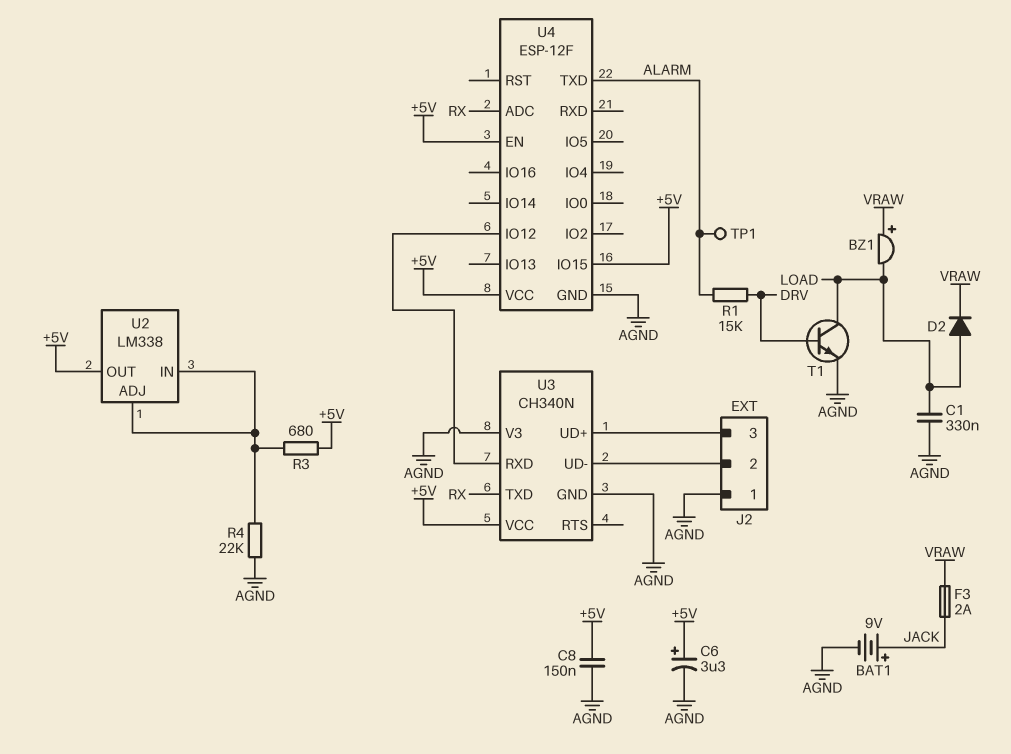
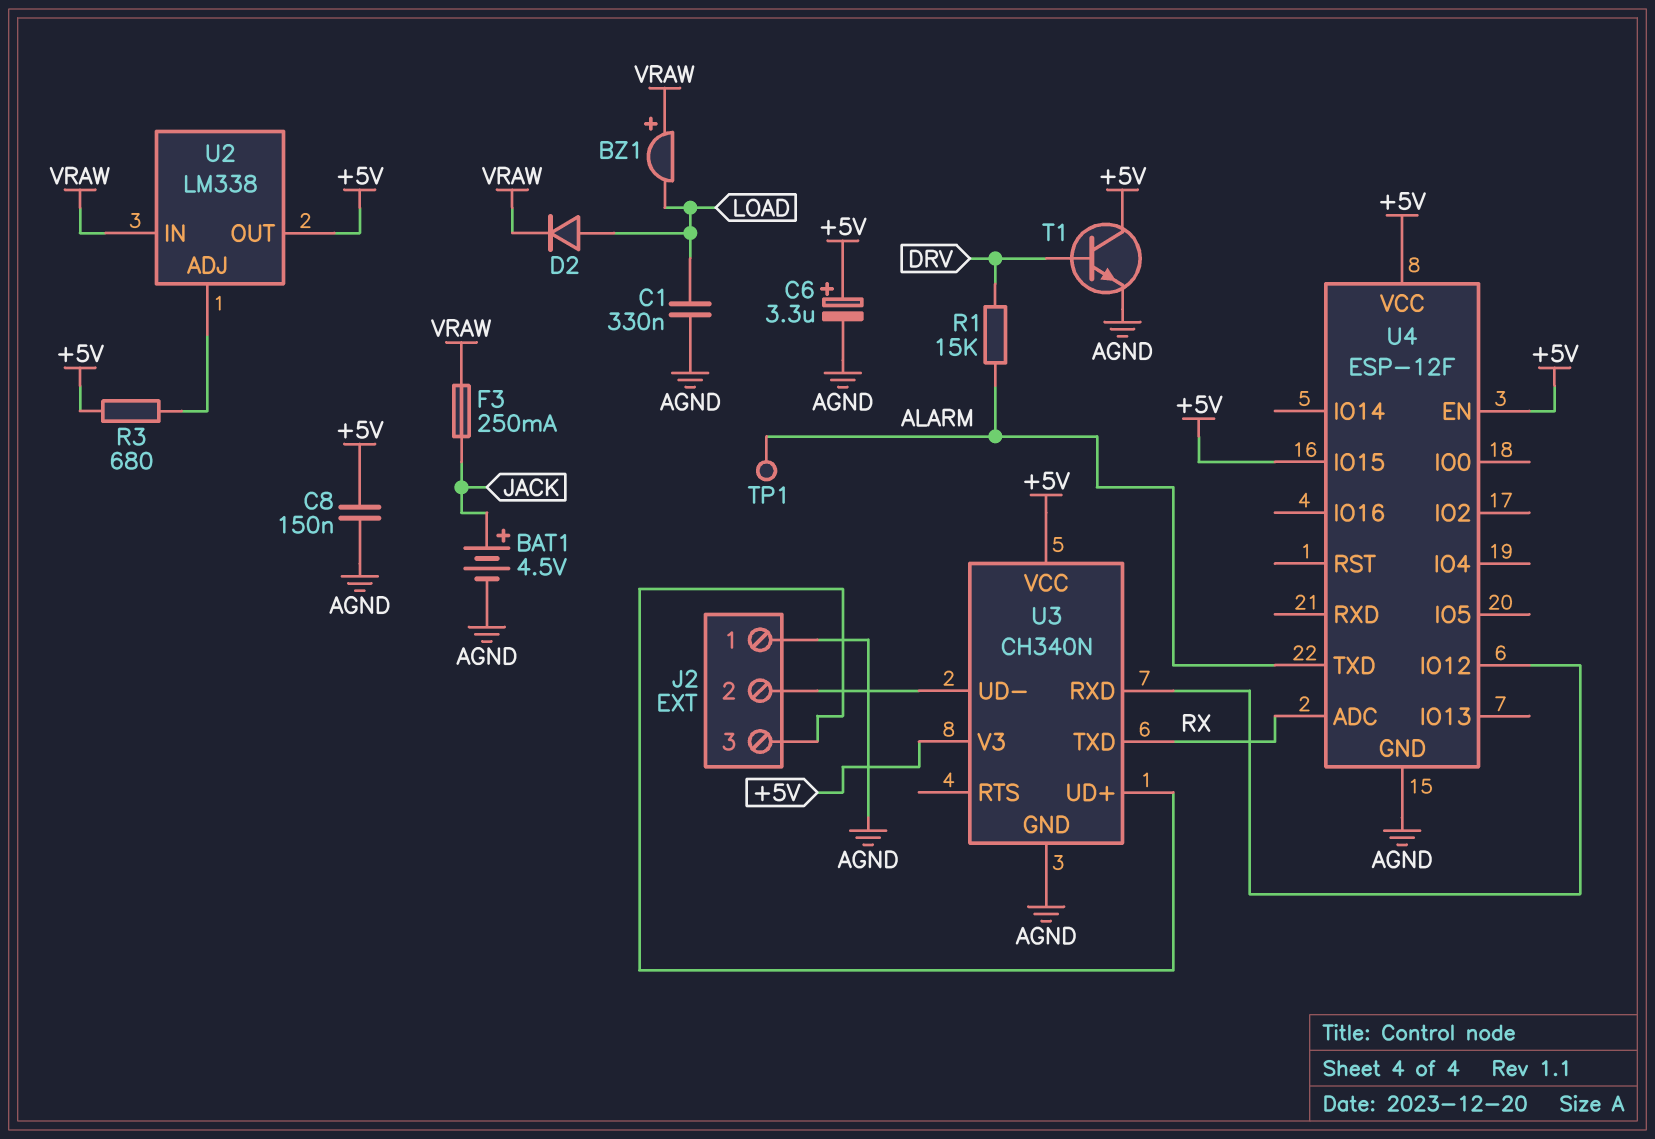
BAT1: 9V (plus JACK, minus AGND) -> 4.5V (plus JACK, minus AGND)
F3: 2A (JACK, VRAW) -> 250mA (JACK, VRAW)
R4: 22k (AGND, U2/ADJ) -> none
T1: NPN (B DRV, C LOAD, E AGND) -> NPN (B DRV, C +5V, E AGND)
U2 pin IN: U2/ADJ -> VRAW
U3 pin V3: AGND -> +5V

